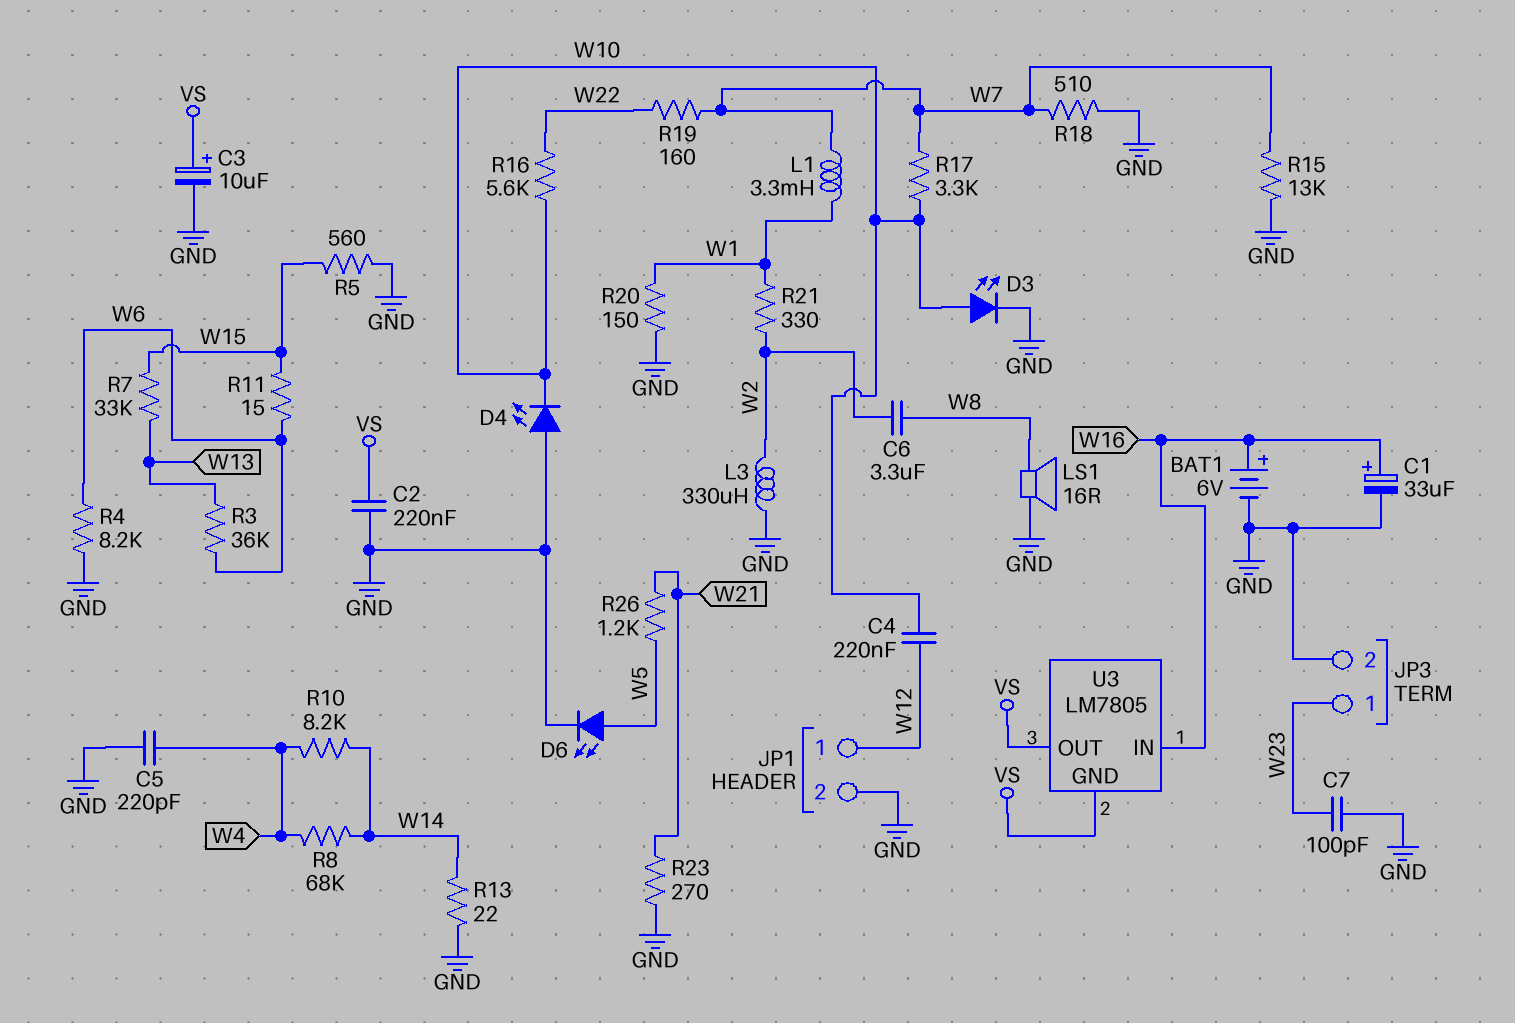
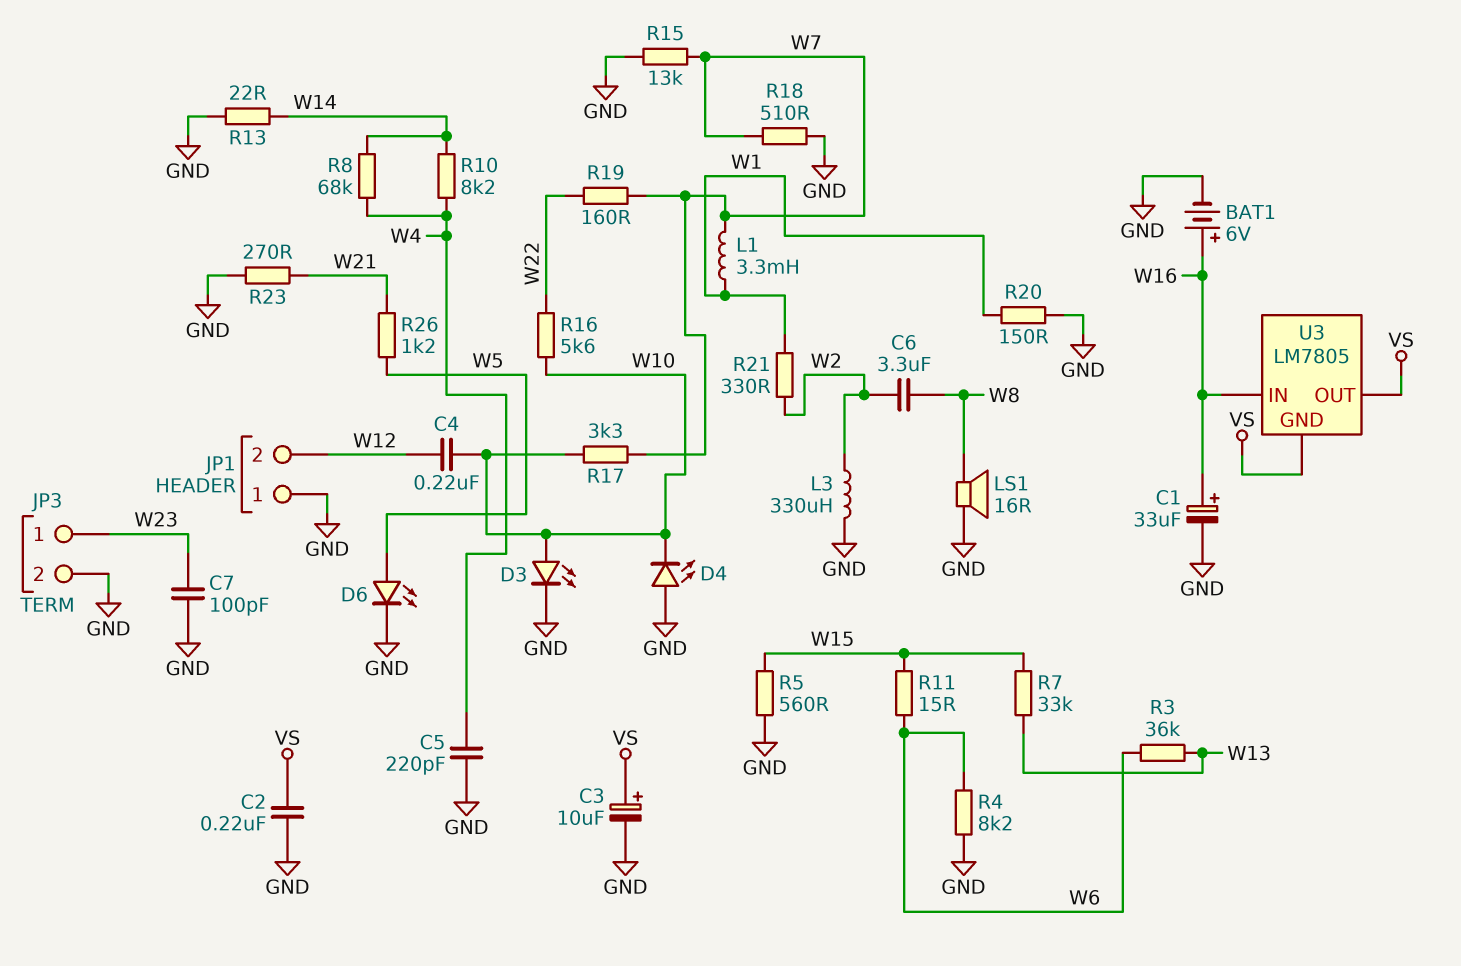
JP1 pin 1: W12 -> GND
JP1 pin 2: GND -> W12

